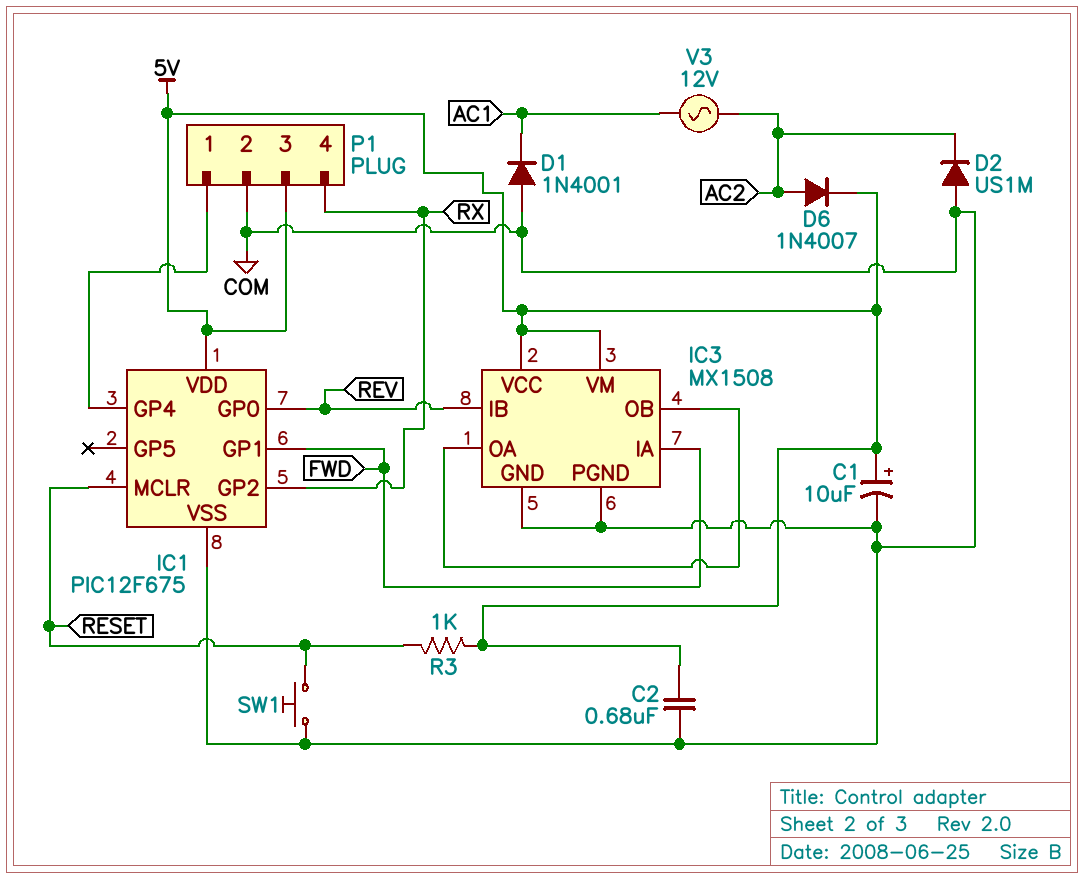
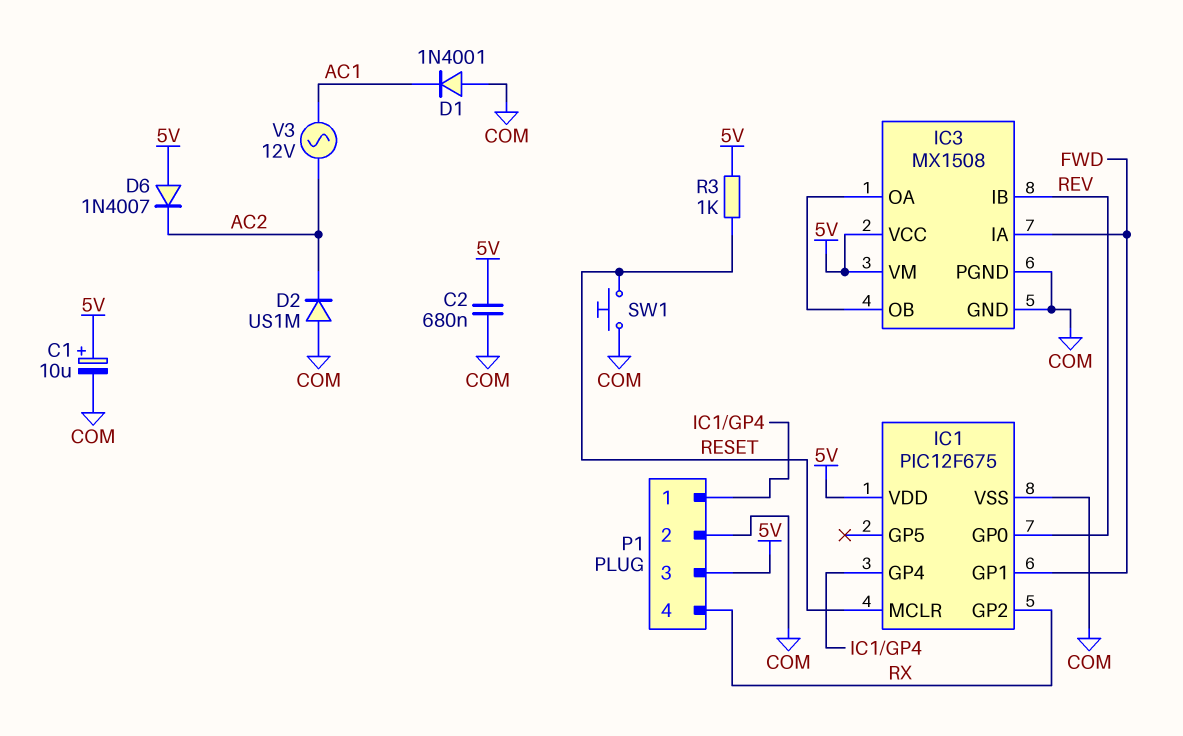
D6: diode 1N4007 (A AC2, K 5V) -> diode 1N4007 (A 5V, K AC2)

